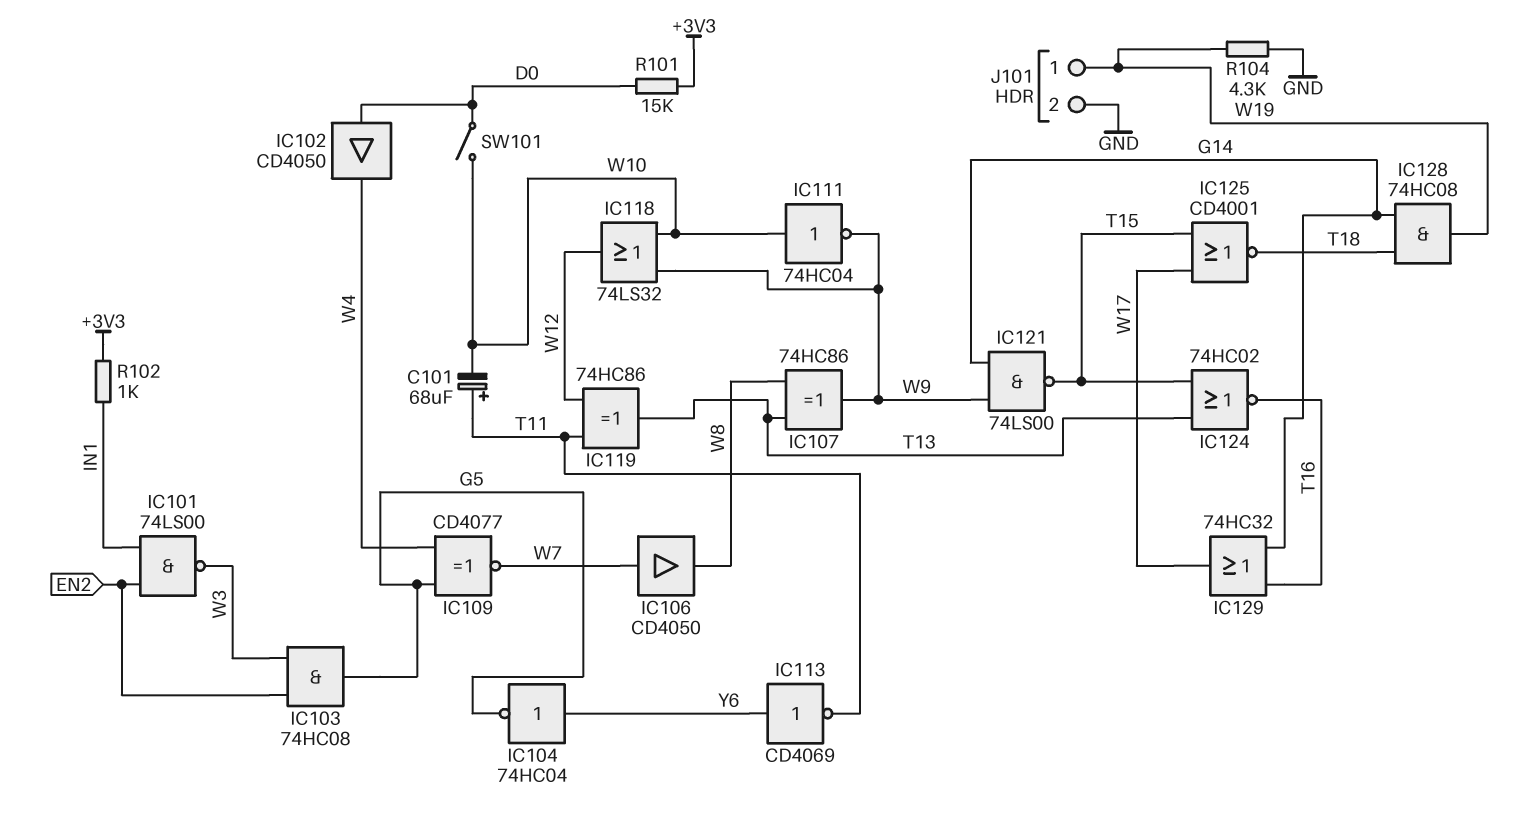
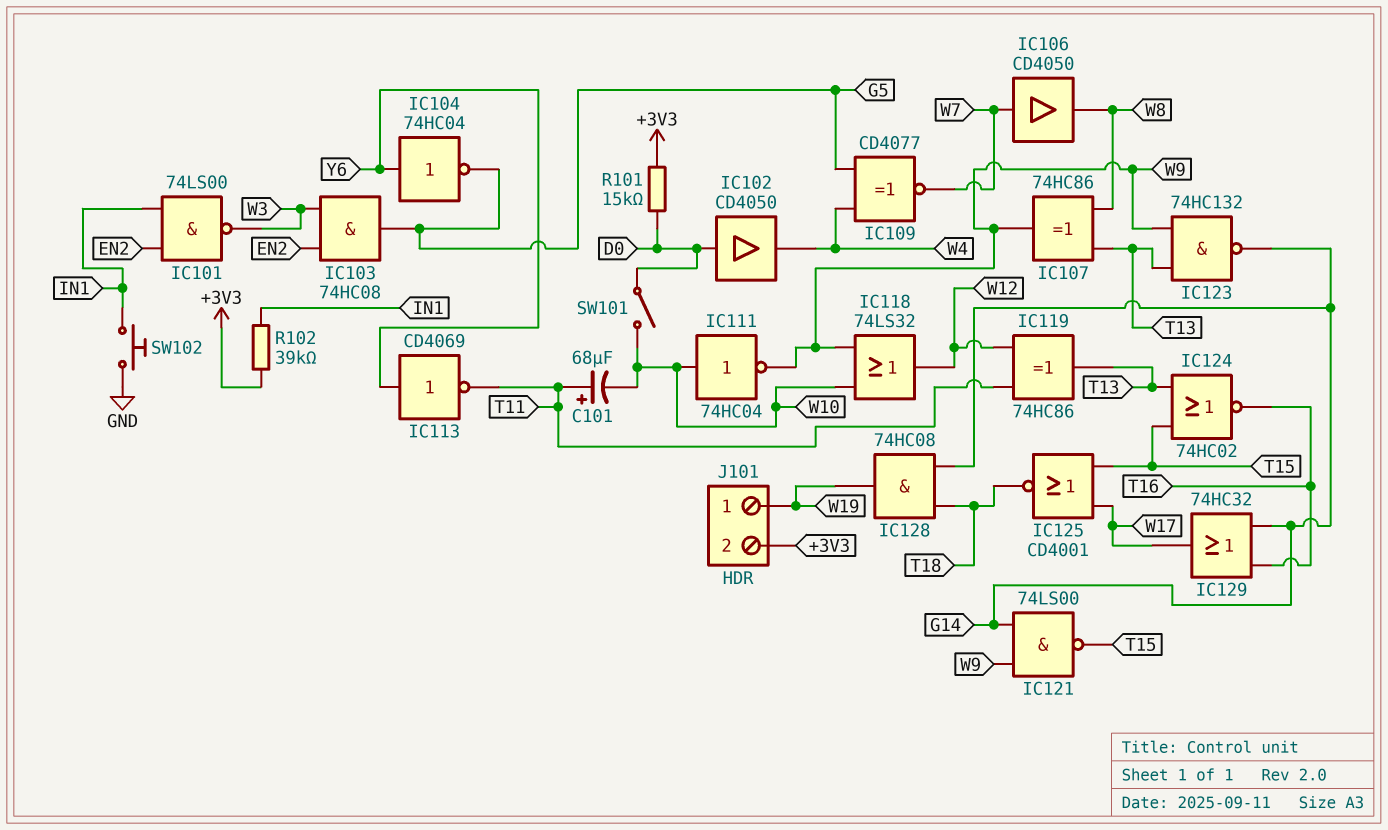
IC123: none -> NAND 74HC132 (in T13, in W9, out G14)
J101 pin 2: GND -> +3V3
R102: 1k (+3V3, IN1) -> 39k (+3V3, IN1)
R104: 4.3k (GND, W19) -> none
SW102: none -> button (GND, IN1)

